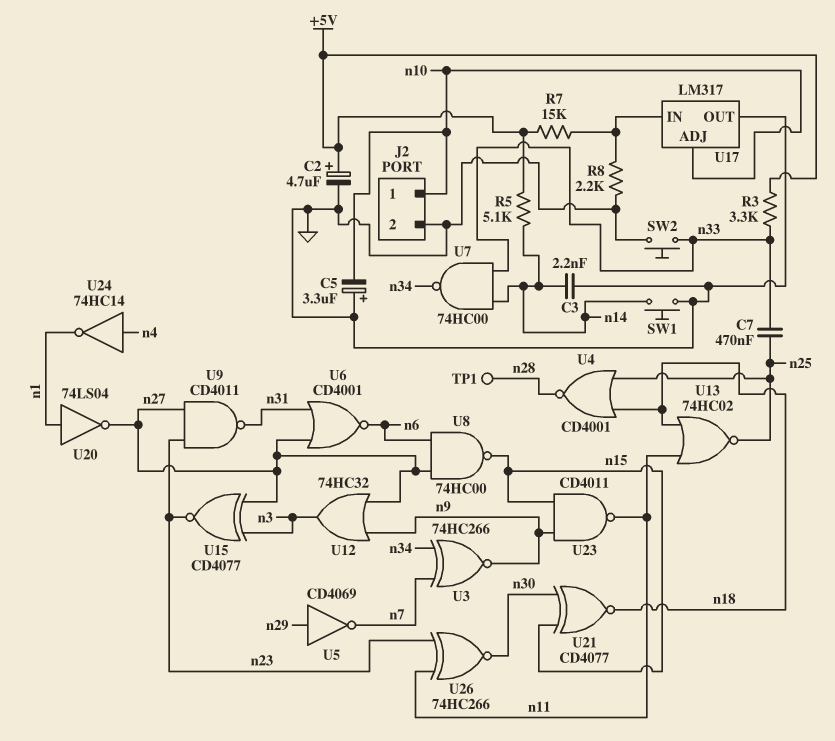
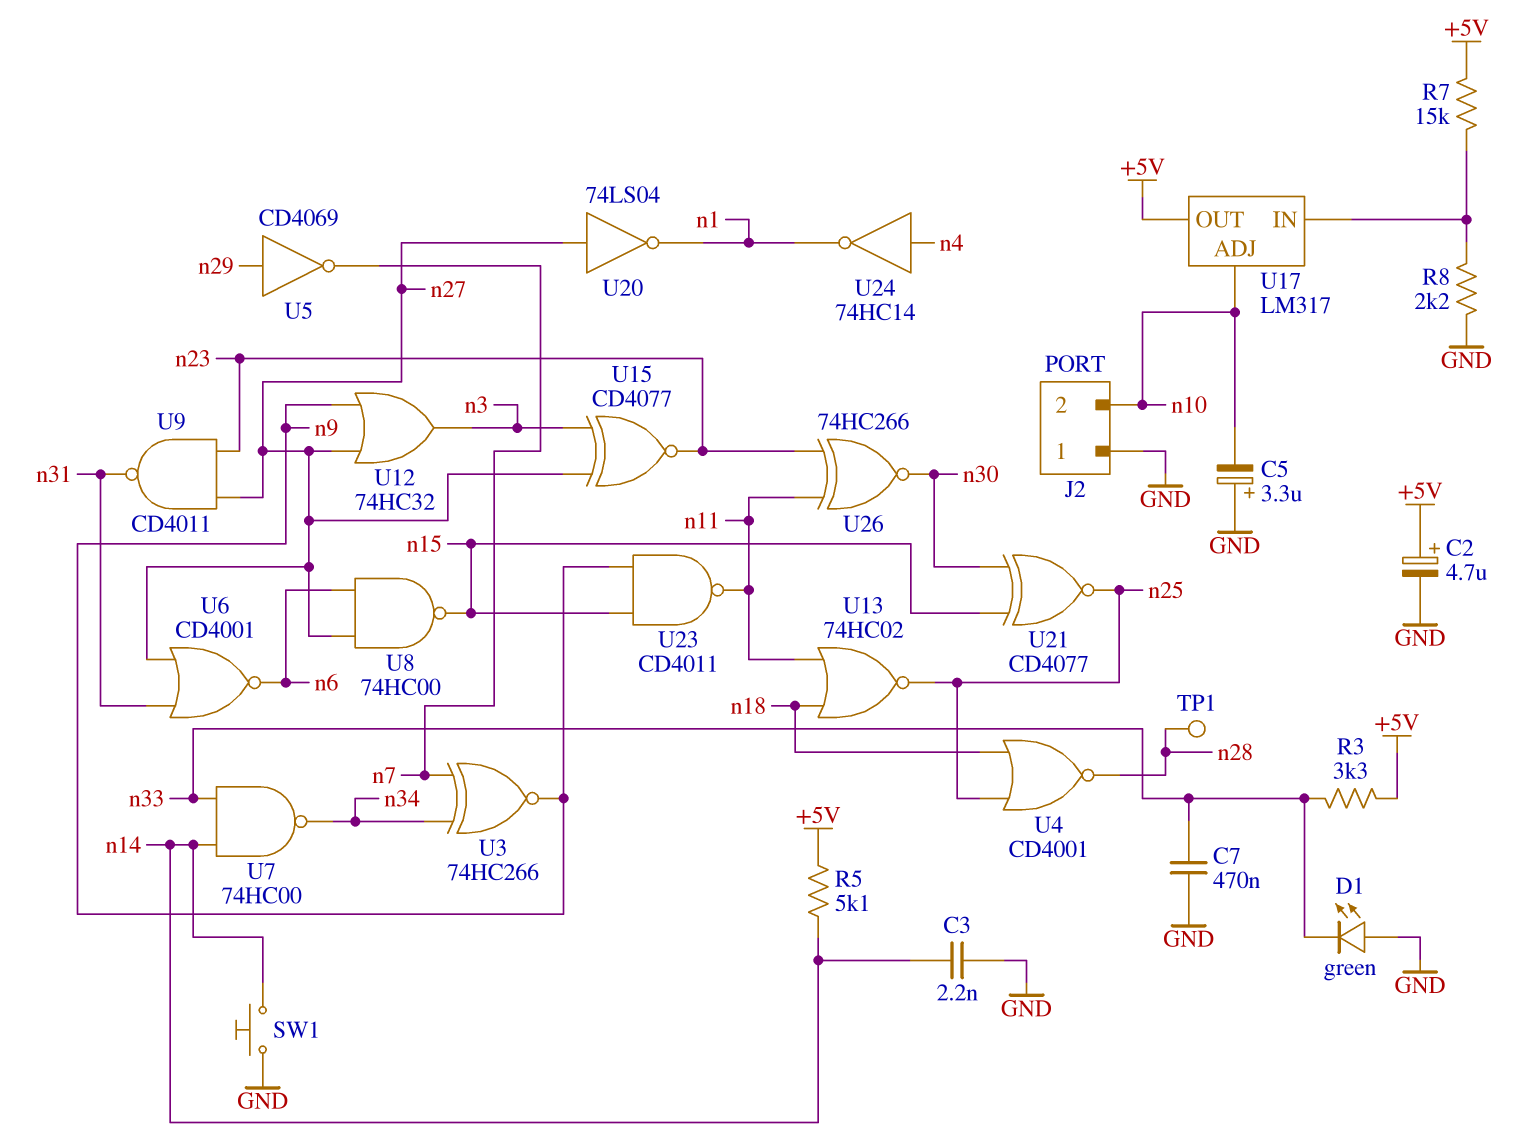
C7: 470nF (n25, n33) -> 470nF (GND, n33)
D1: none -> LED green (A GND, K n33)
J2 pin 1: n10 -> GND
J2 pin 2: GND -> n10
SW2: button (GND, n33) -> none
U17 pin OUT: GND -> +5V
U20: NOT 74LS04 (in n1, out n27) -> NOT 74LS04 (in n27, out n1)
U21: XNOR CD4077 (in n15, in n30, out n18) -> XNOR CD4077 (in n15, in n30, out n25)

